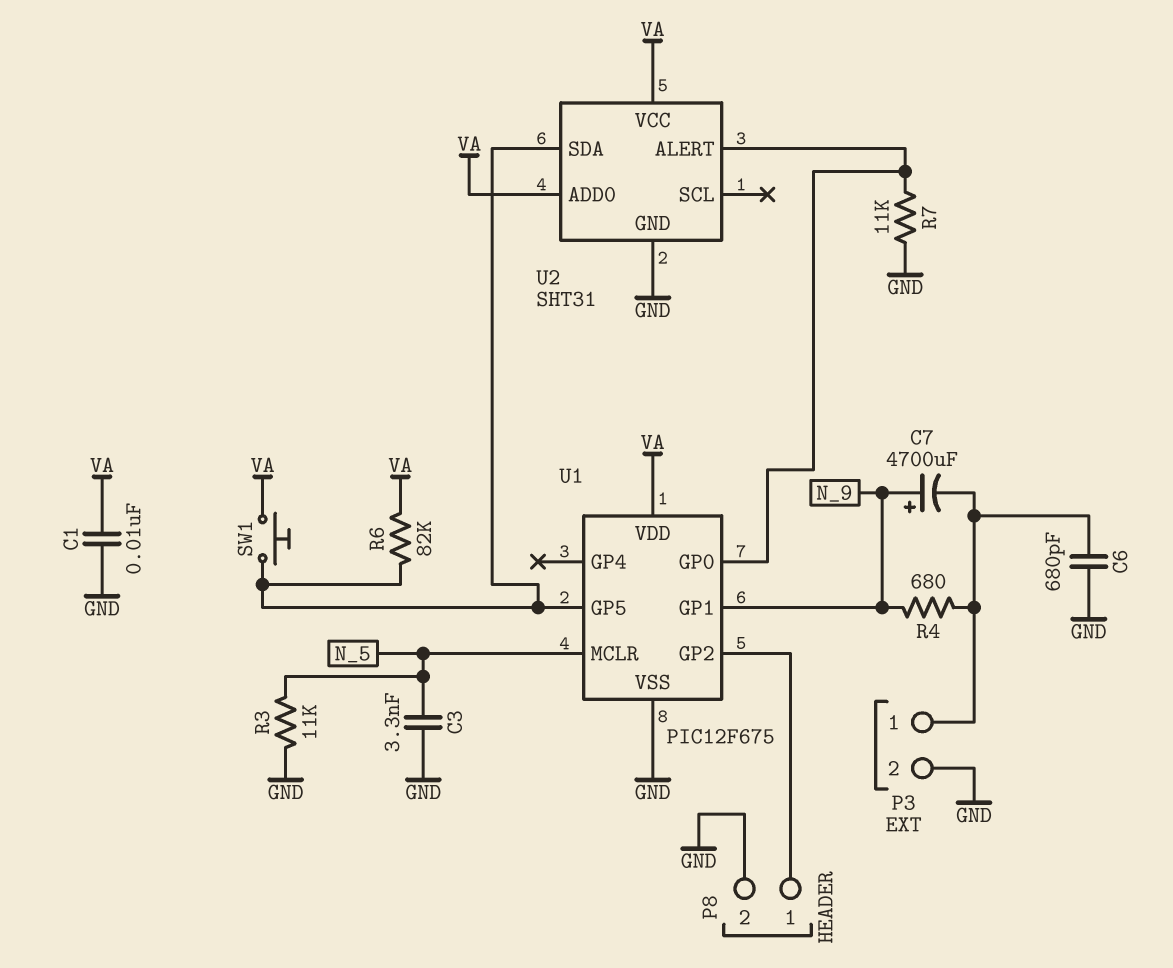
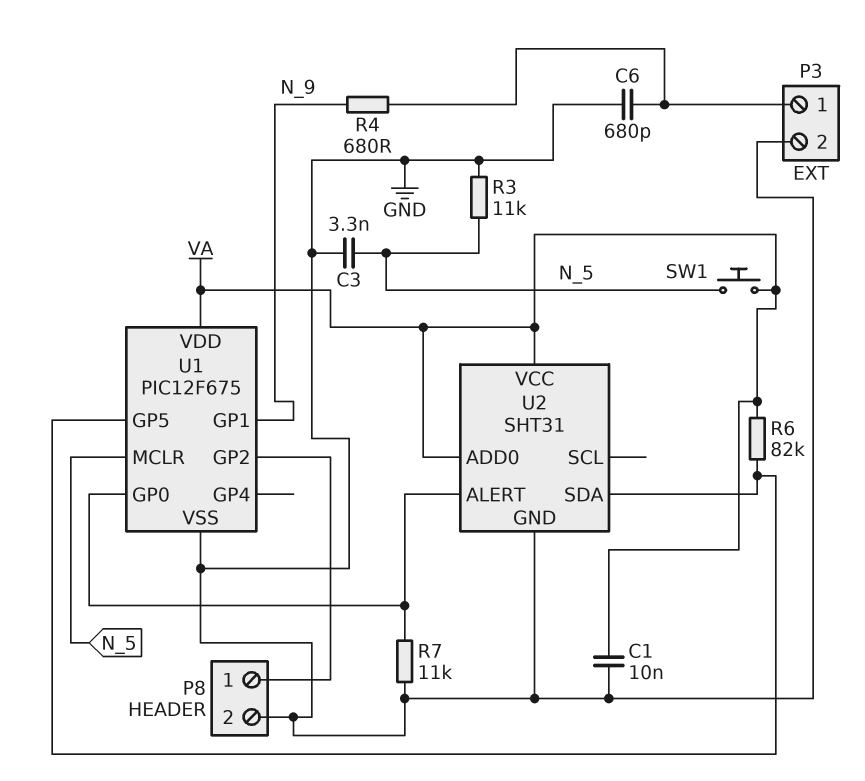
C7: 4700uF (plus N_9, minus P3/1) -> none
SW1: button (U1/GP5, VA) -> button (N_5, VA)

